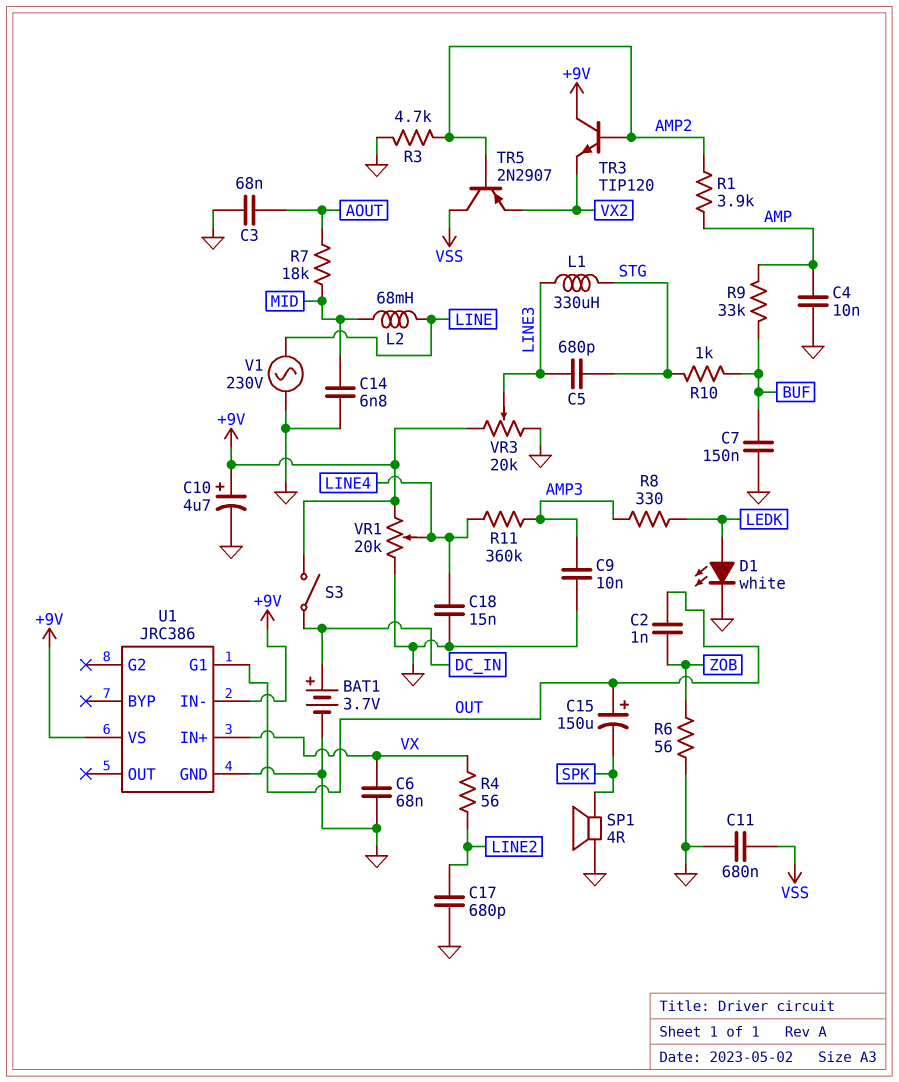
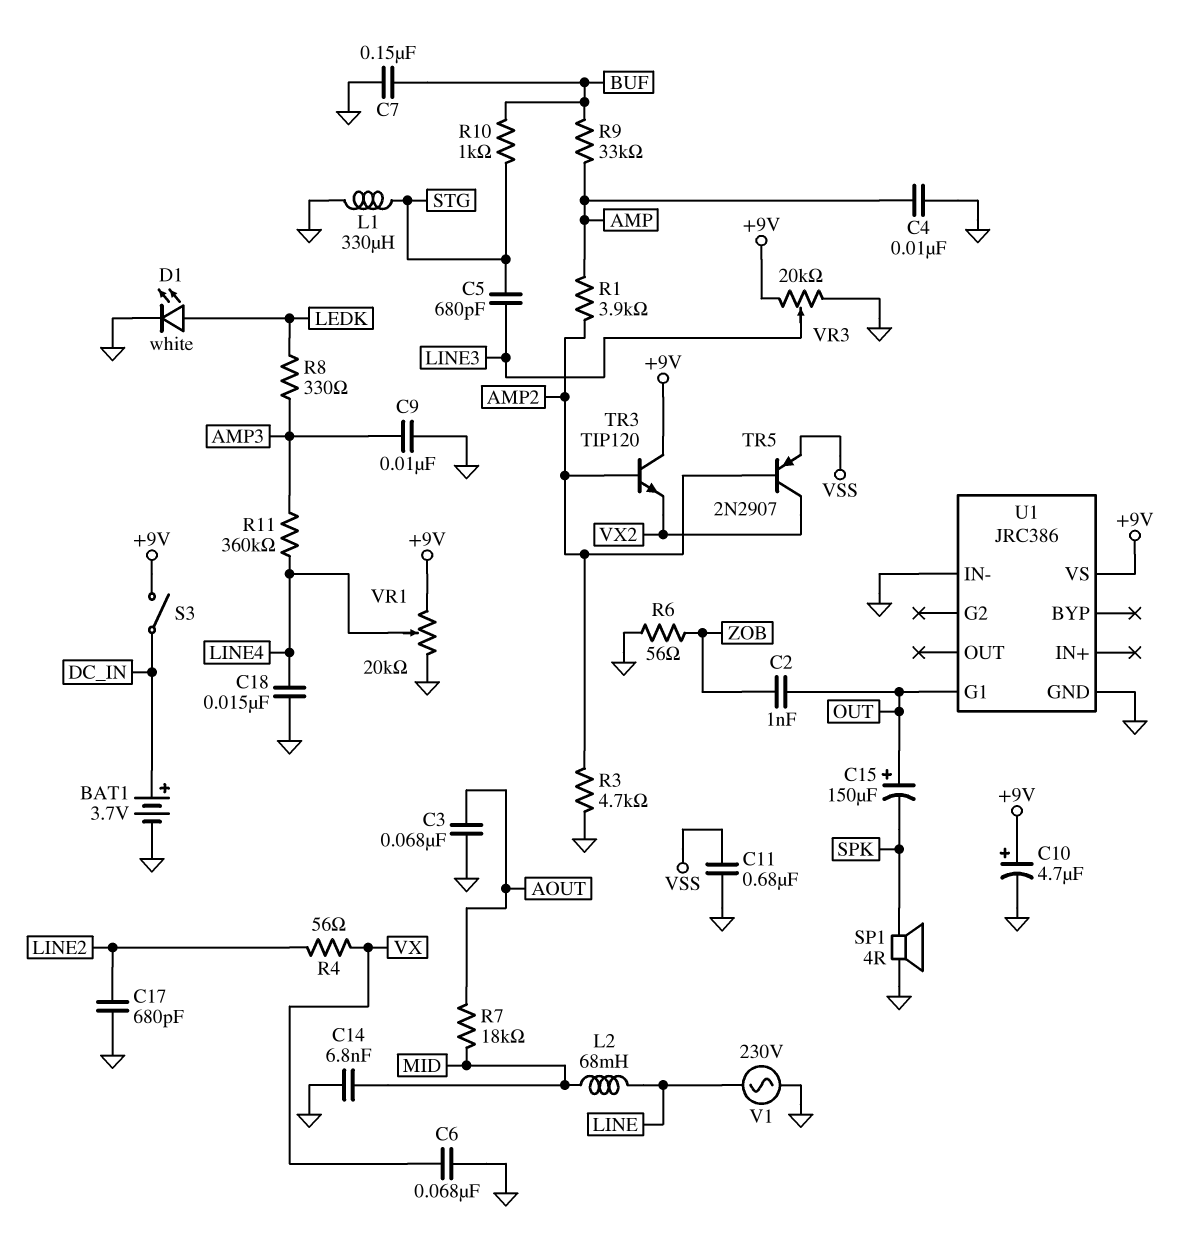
L1: 330uH (LINE3, STG) -> 330uH (GND, STG)
TR5: PNP 2N2907 (B AMP2, C VSS, E VX2) -> PNP 2N2907 (B AMP2, C VX2, E VSS)
U1 pin IN+: VX -> none
U1 pin IN-: +9V -> GND

